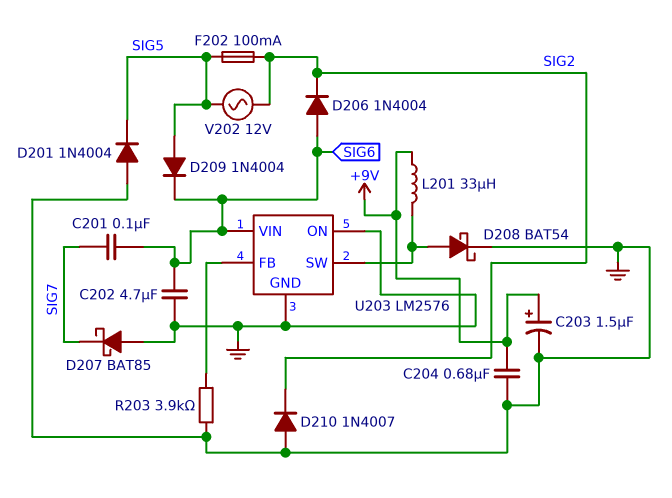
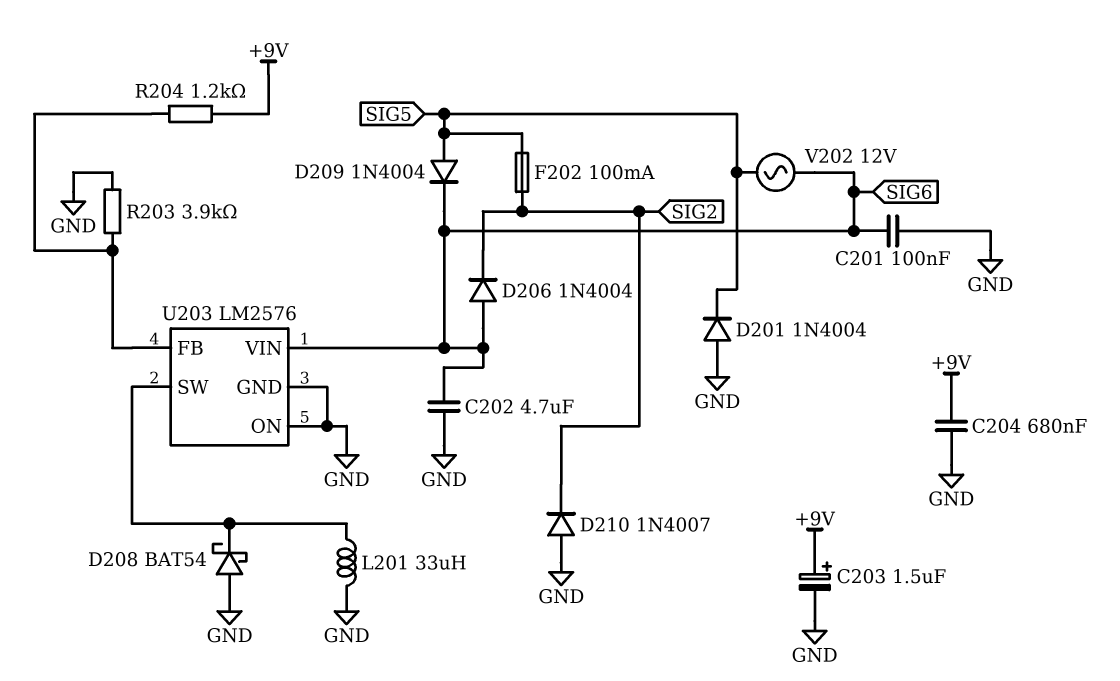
C201: 100nF (SIG6, SIG7) -> 100nF (GND, SIG6)
D207: schottky BAT85 (A GND, K SIG7) -> none
D208: schottky BAT54 (A U203/SW, K GND) -> schottky BAT54 (A GND, K U203/SW)
L201: 33uH (+9V, U203/SW) -> 33uH (GND, U203/SW)
R204: none -> 1.2k (+9V, U203/FB)
V202: AC 12V (SIG2, SIG5) -> AC 12V (SIG5, SIG6)

